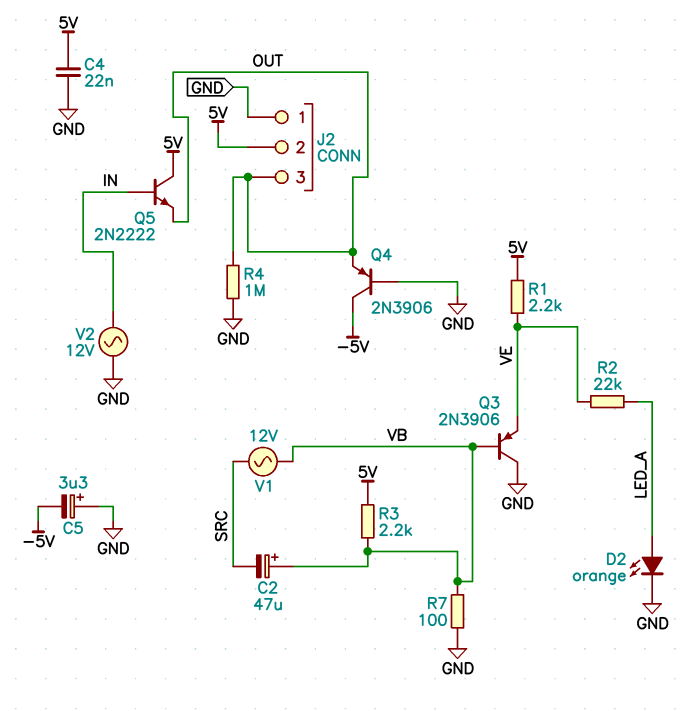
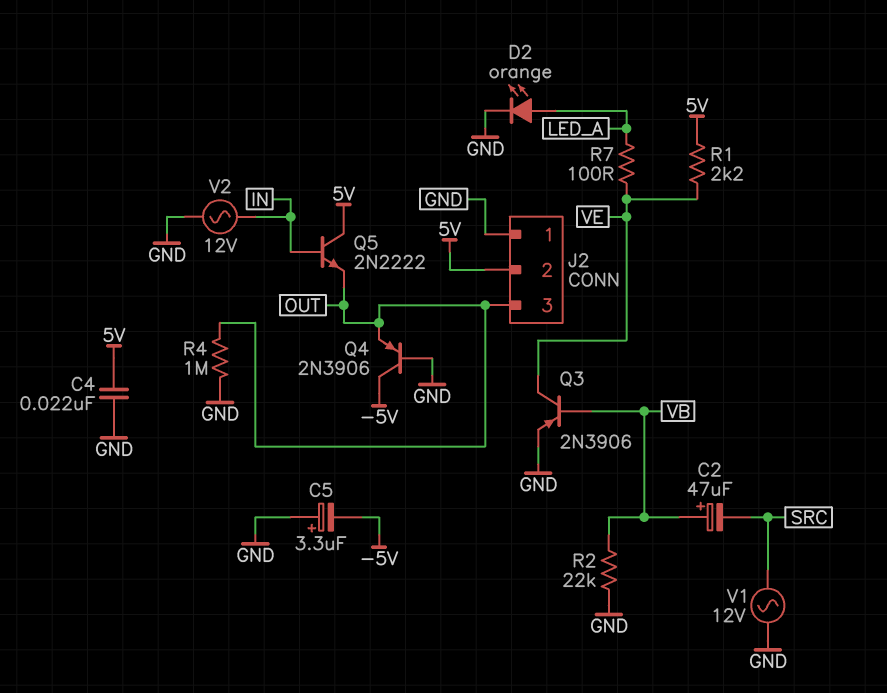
Q3: PNP 2N3906 (B VB, C GND, E VE) -> PNP 2N3906 (B VB, C VE, E GND)
R2: 22k (LED_A, VE) -> 22k (GND, VB)
R3: 2.2k (5V, VB) -> none
R7: 100 (GND, VB) -> 100 (LED_A, VE)
V1: AC 12V (SRC, VB) -> AC 12V (GND, SRC)

